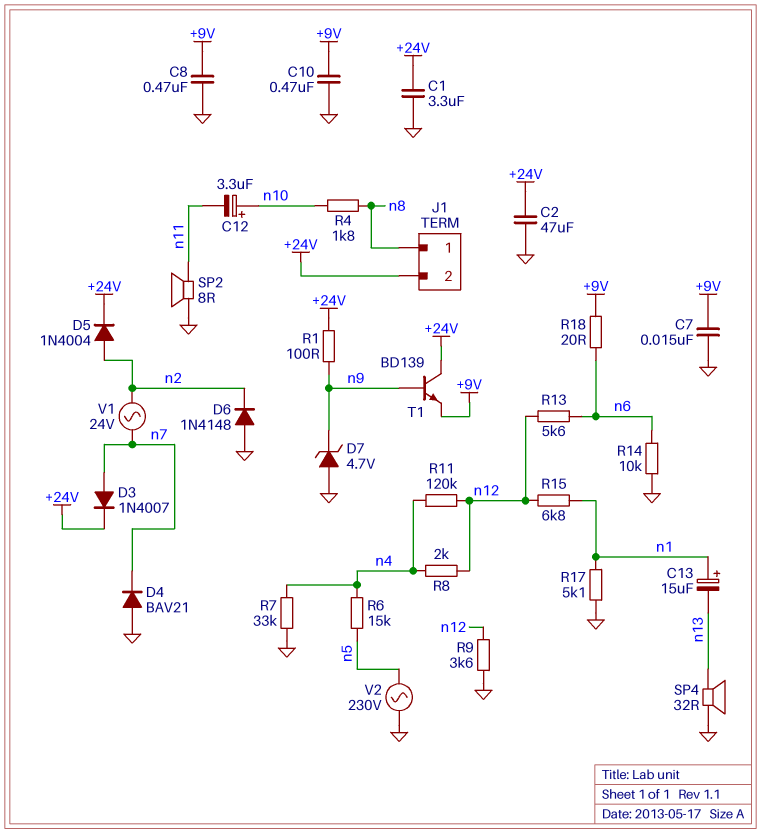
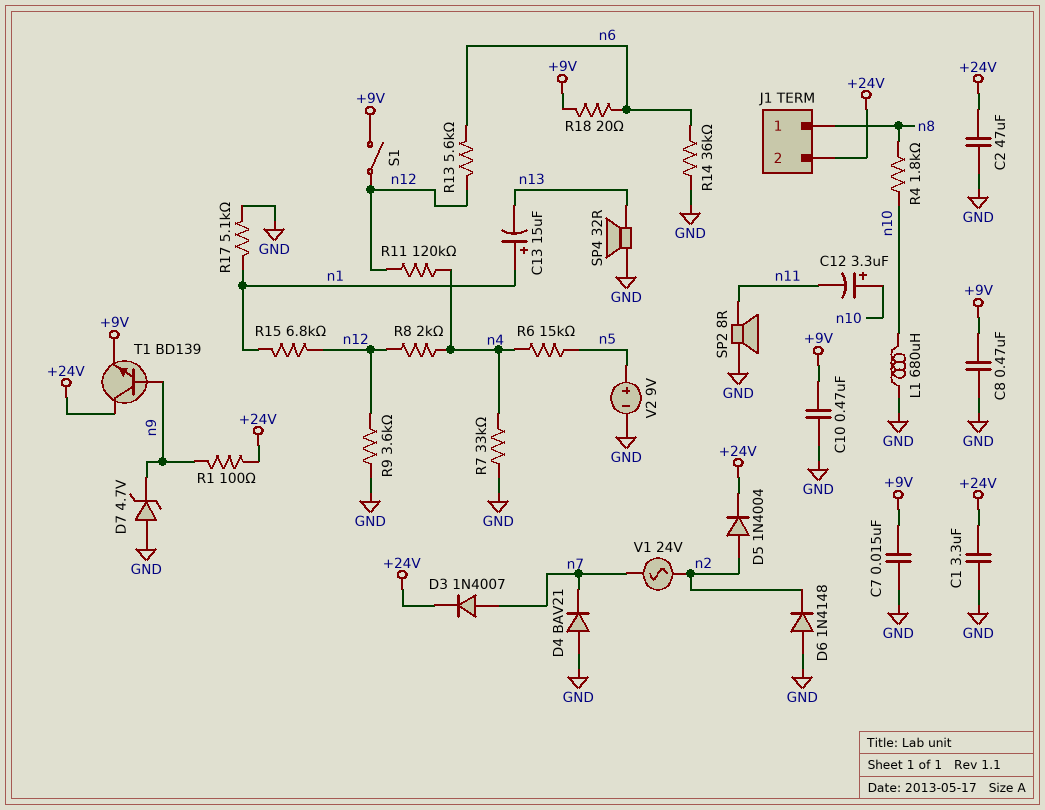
L1: none -> 680uH (GND, n10)
R14: 10k (GND, n6) -> 36k (GND, n6)
S1: none -> switch (+9V, n12)
V2: AC 230V (GND, n5) -> 9V (plus n5, minus GND)

